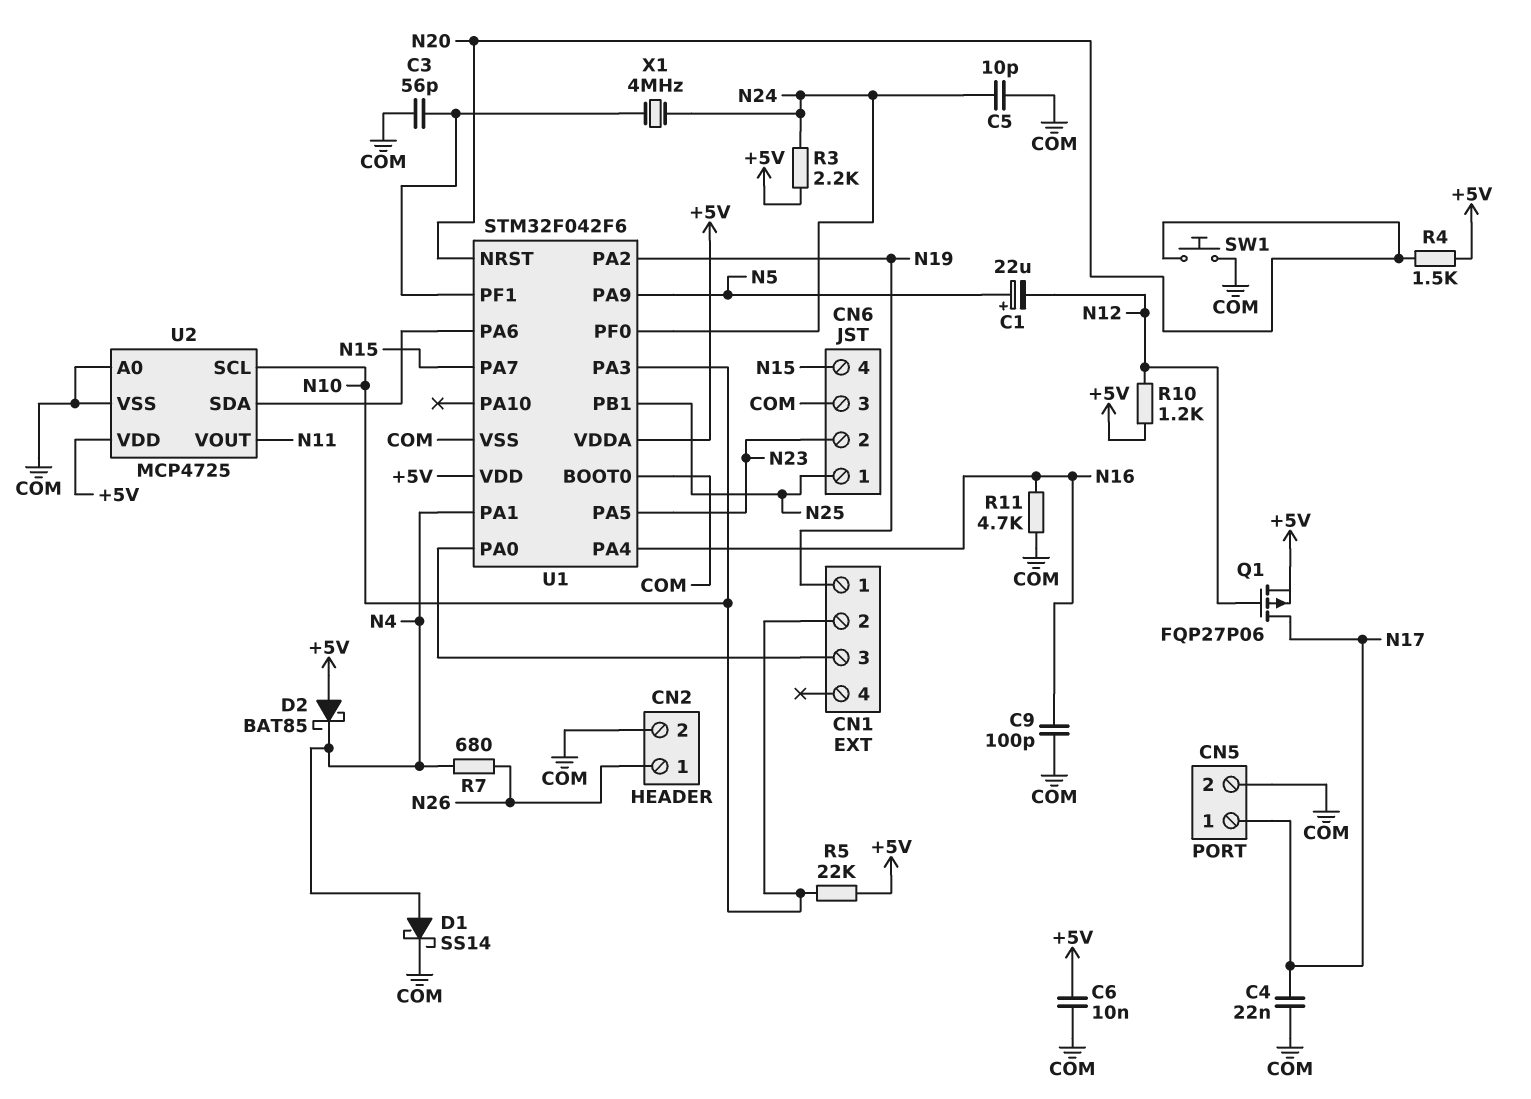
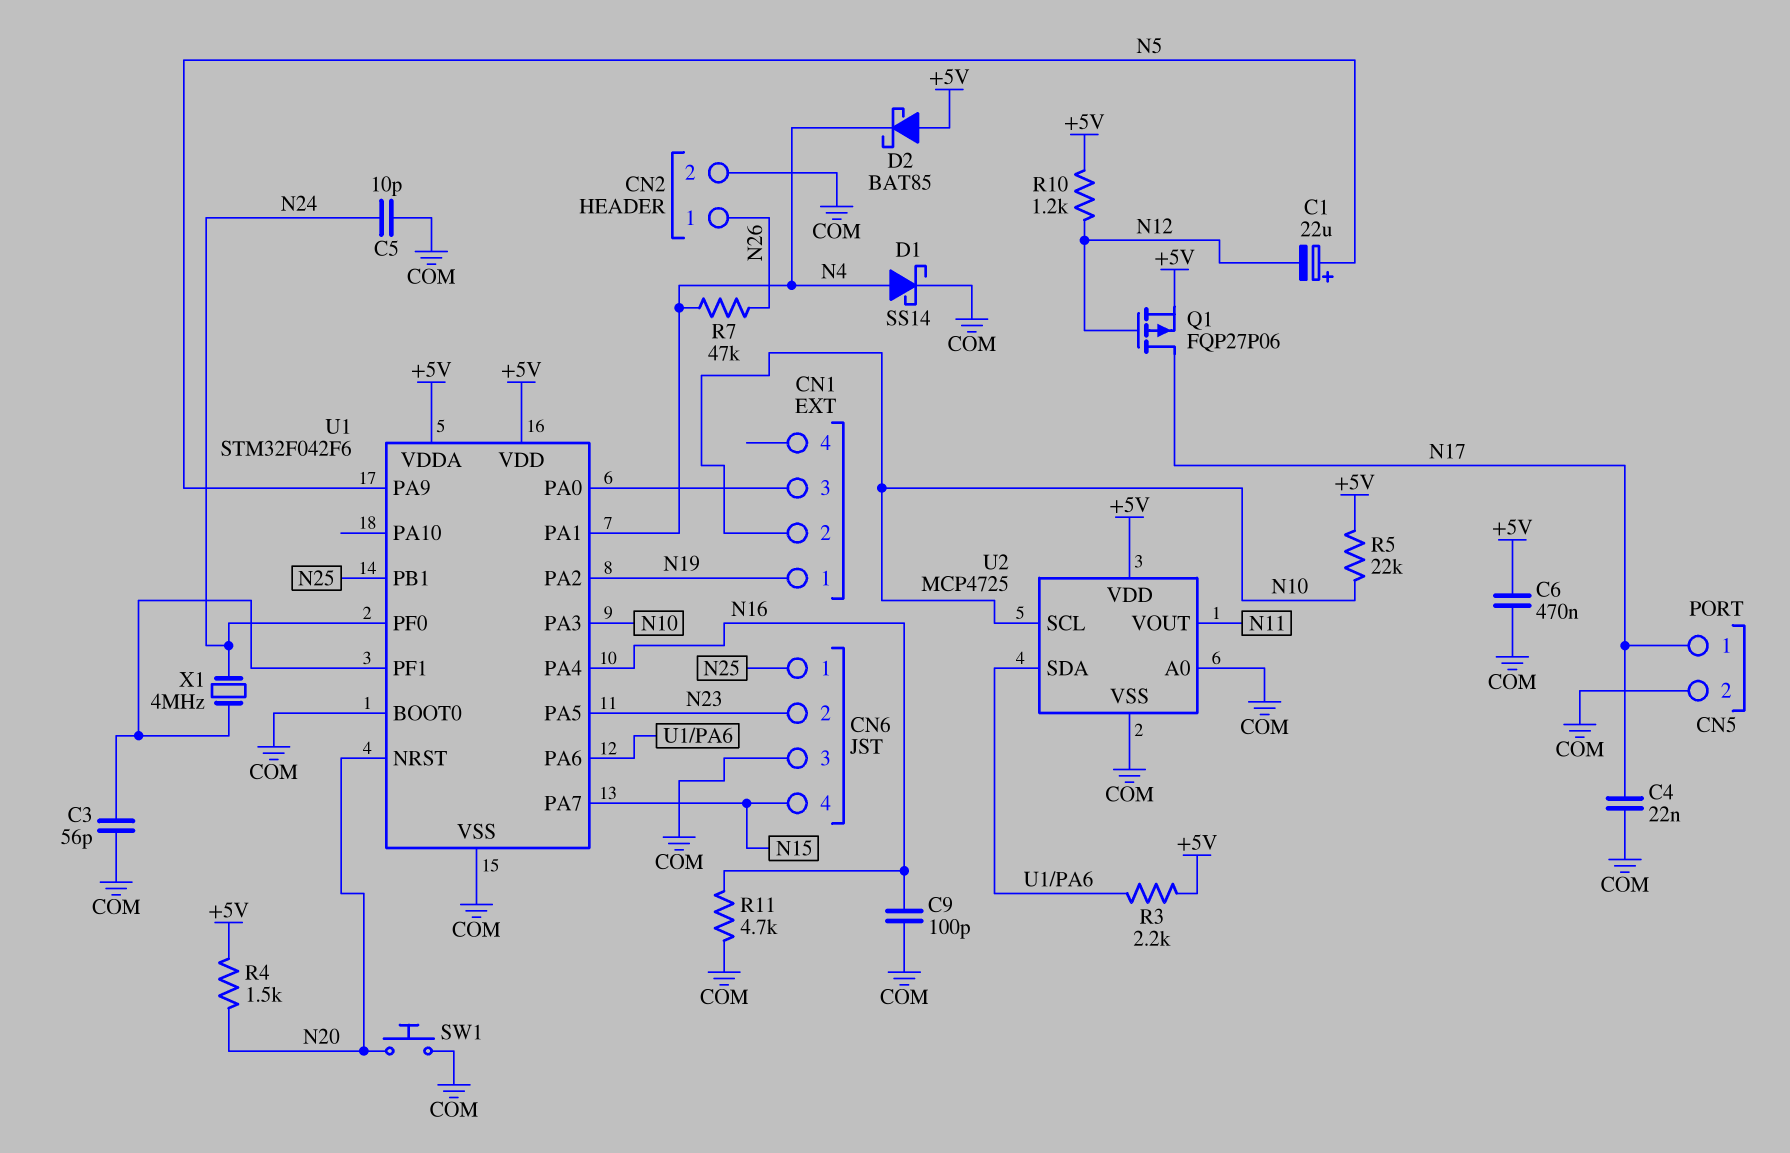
C6: 10nF (+5V, COM) -> 470nF (+5V, COM)
R3: 2.2k (+5V, N24) -> 2.2k (+5V, U1/PA6)
R7: 680 (N4, N26) -> 47k (N4, N26)

